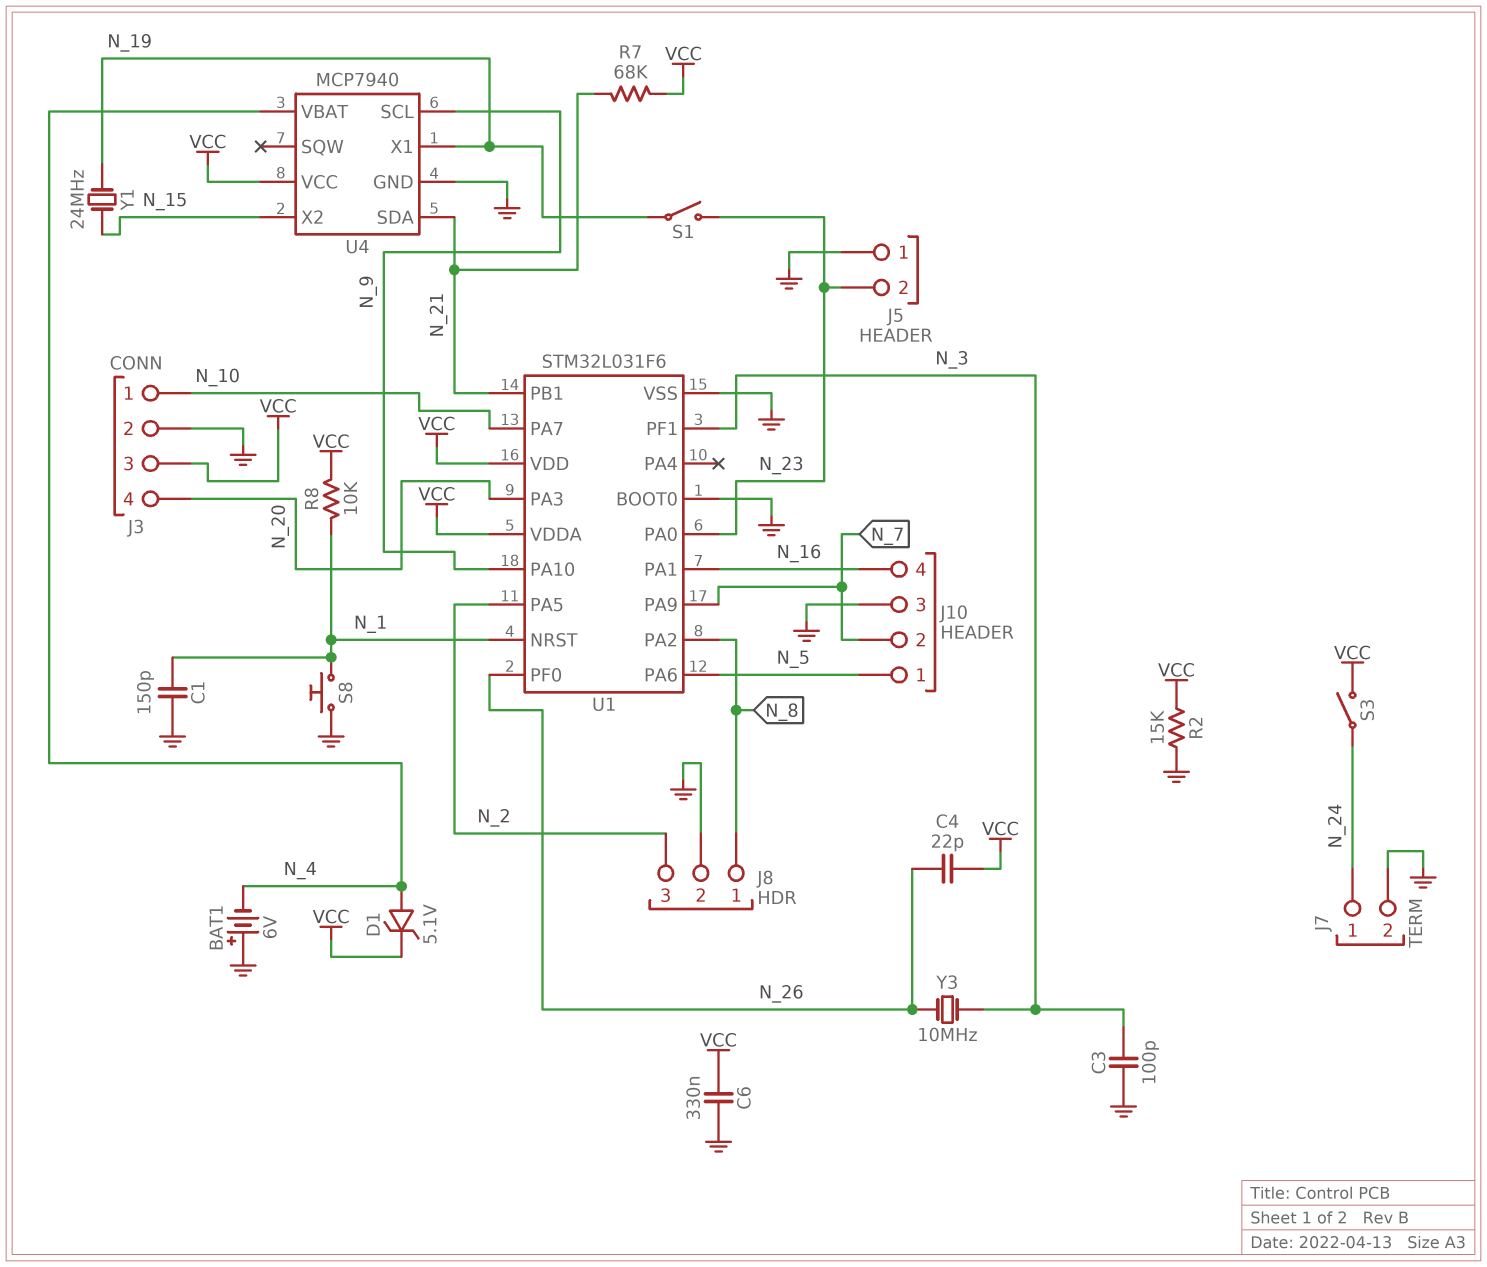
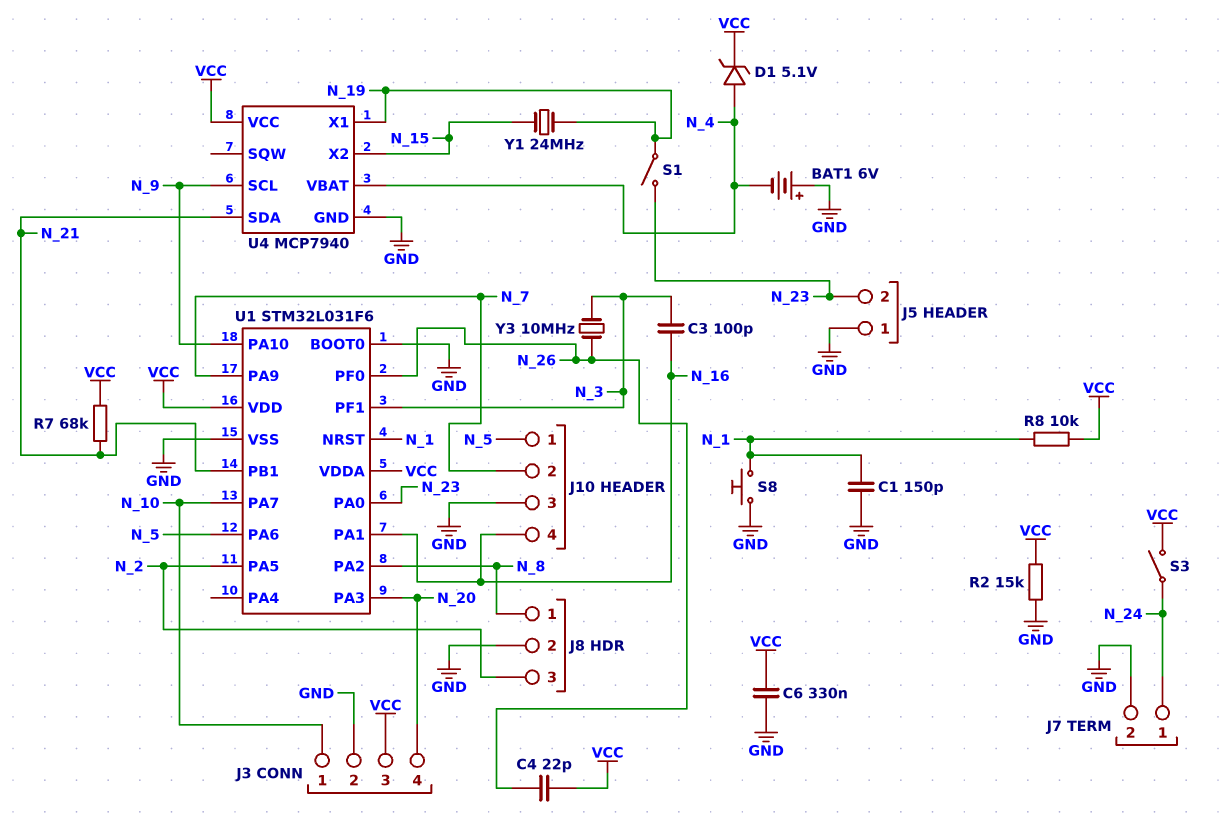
C3: 100pF (GND, N_3) -> 100pF (N_3, N_16)

